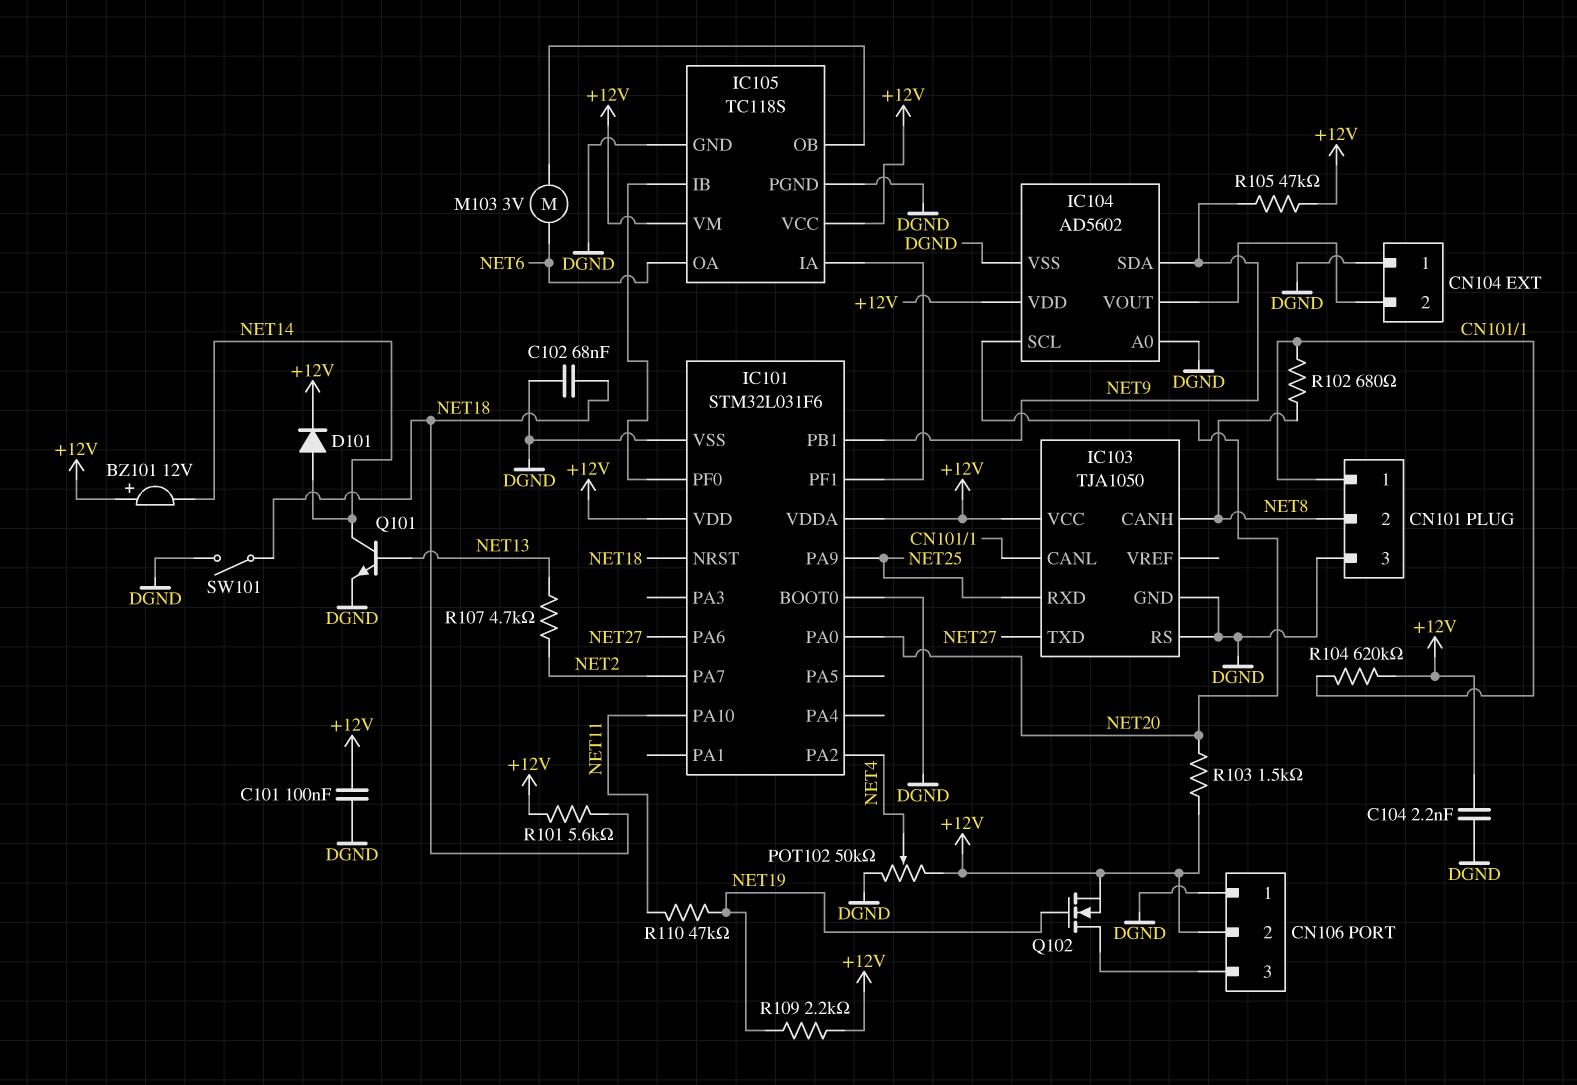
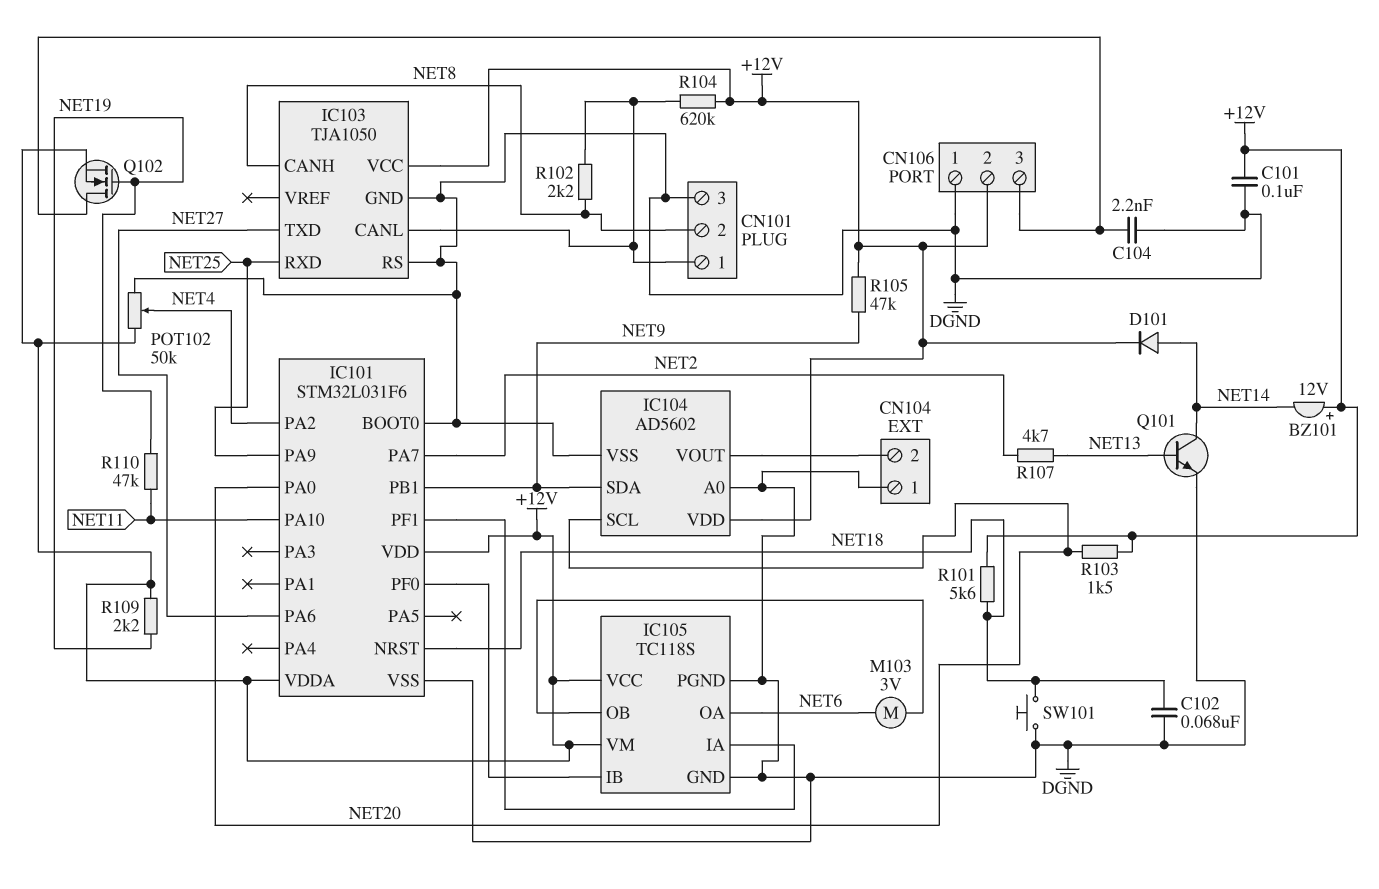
C104: 2.2nF (+12V, DGND) -> 2.2nF (CN106/3, DGND)
R102: 680 (CN101/1, NET8) -> 2.2k (CN101/1, NET8)
SW101: switch (DGND, NET18) -> button (DGND, NET18)

